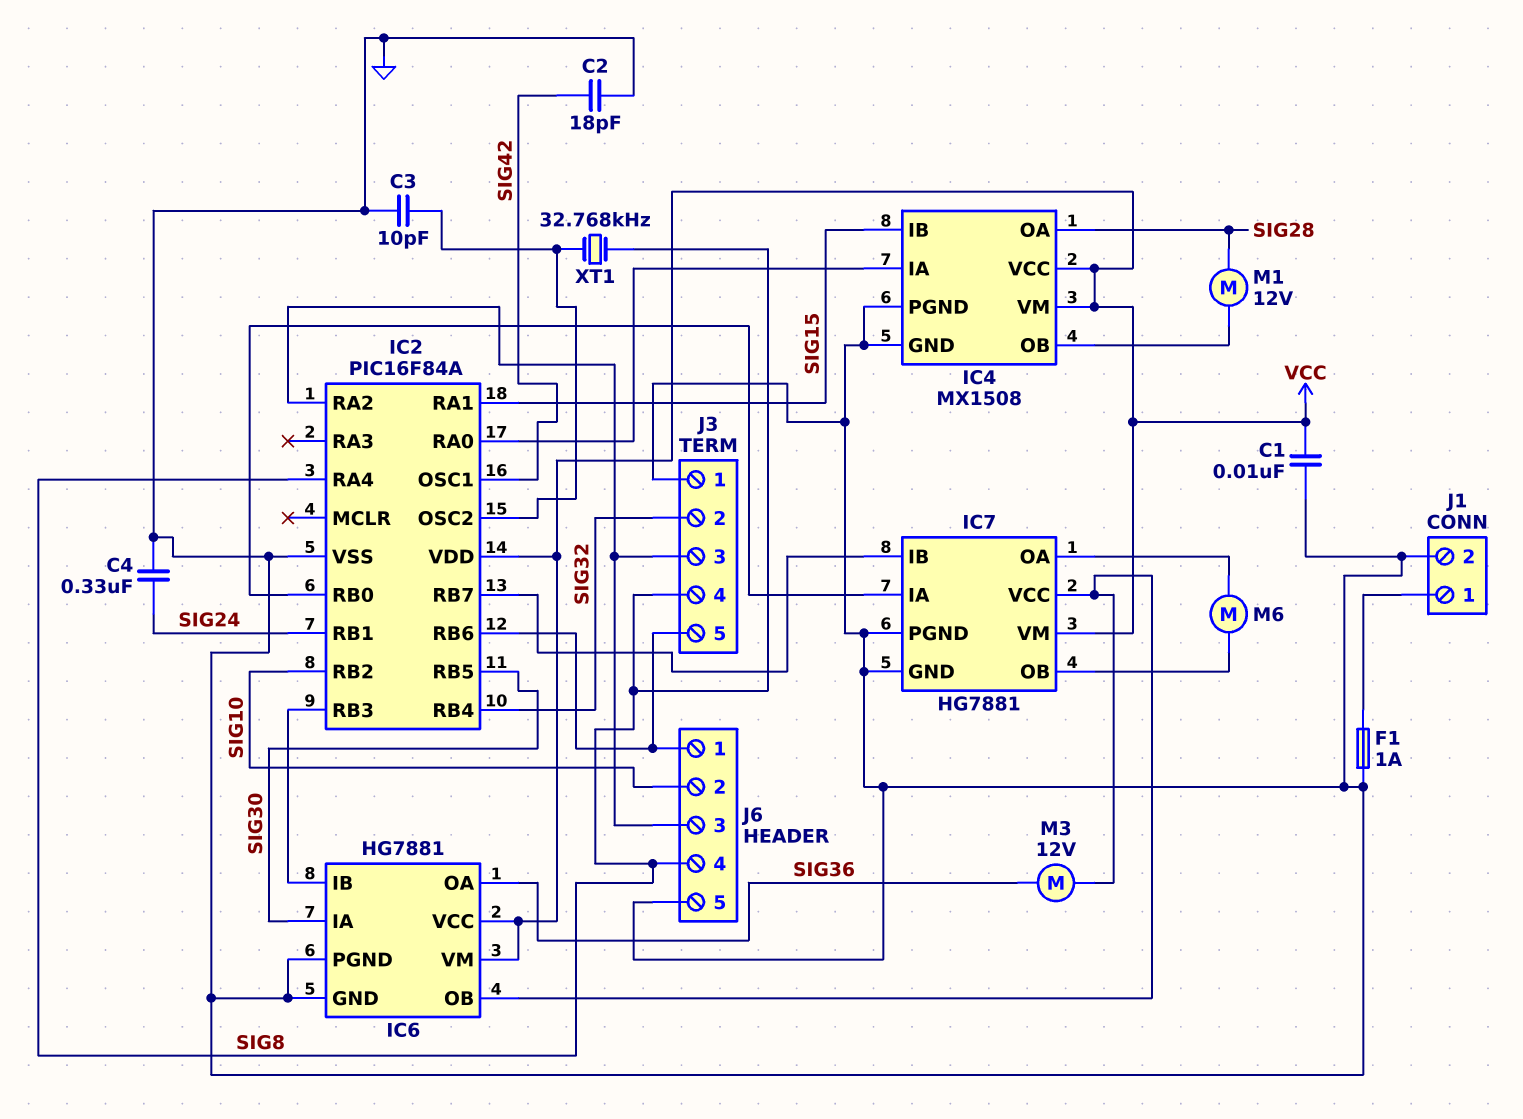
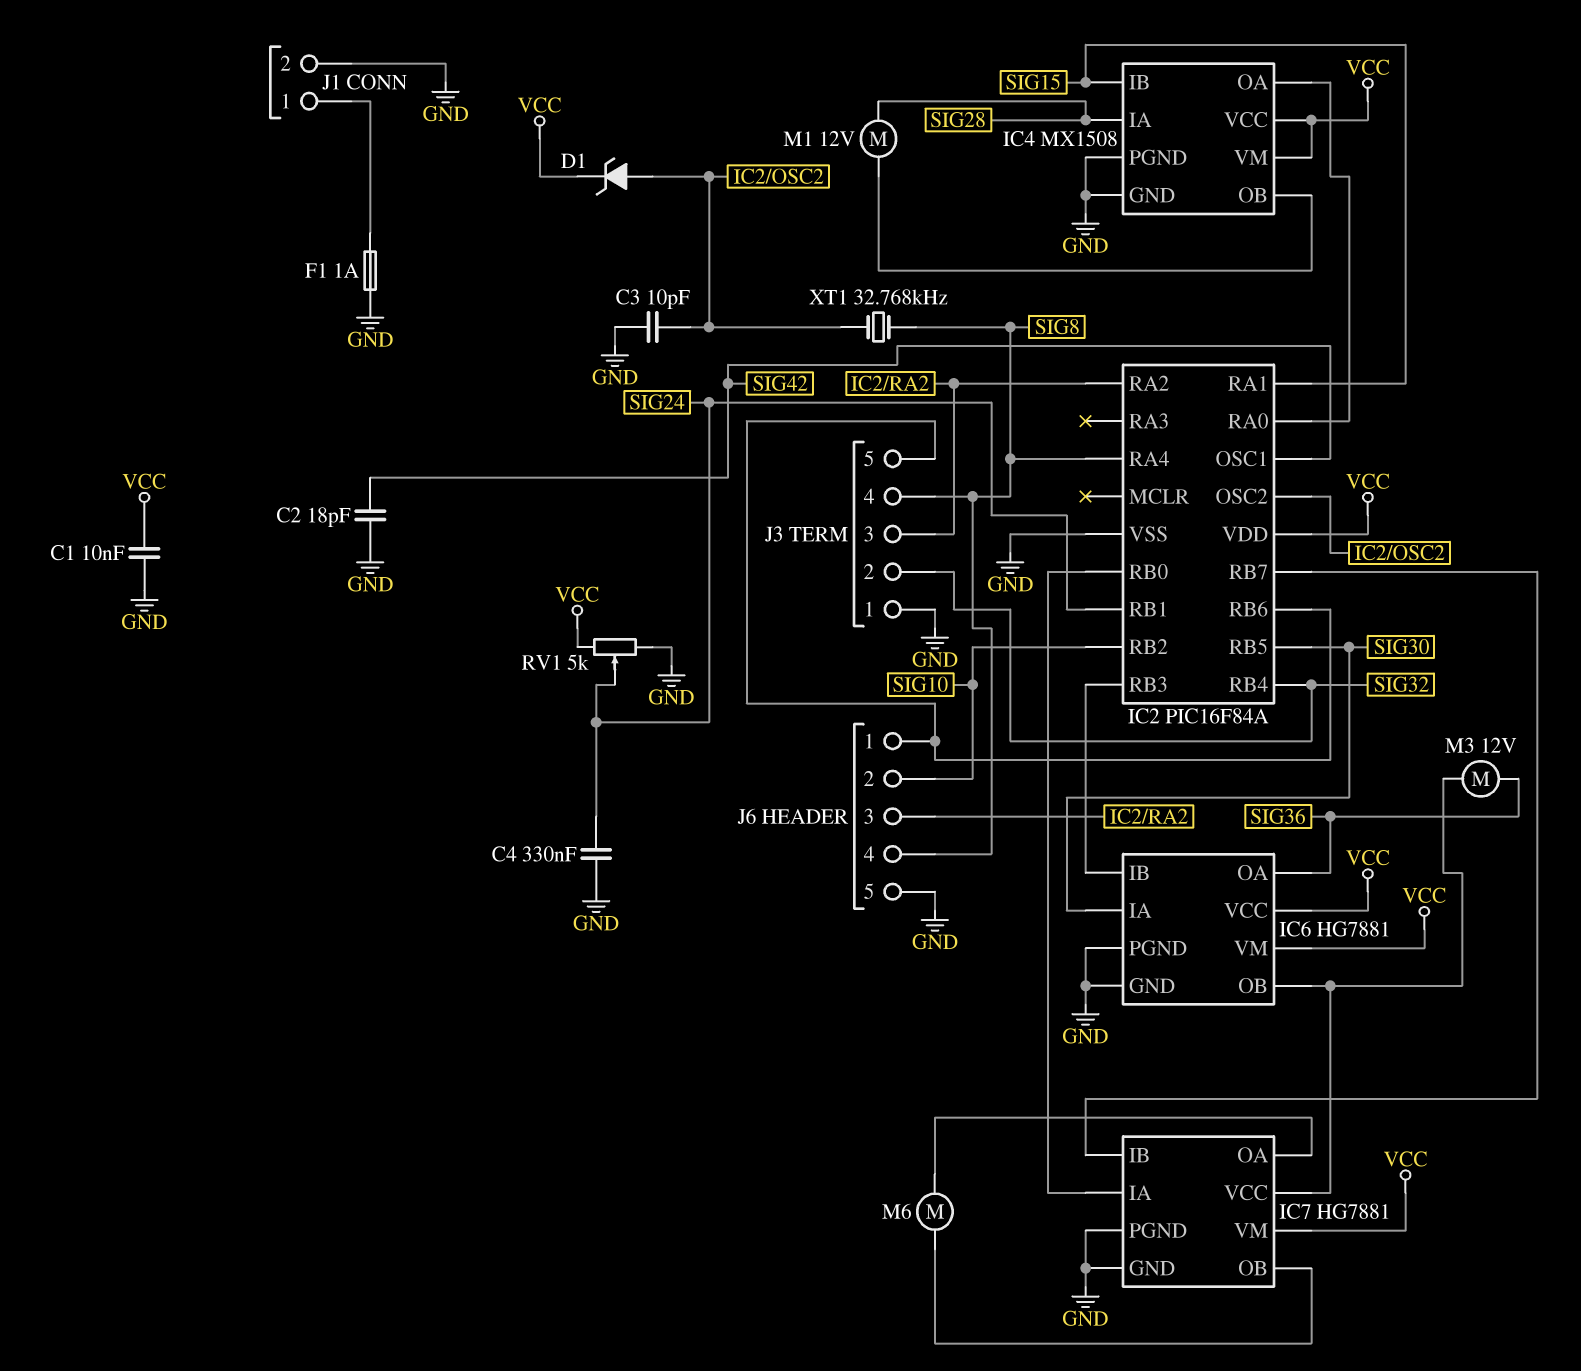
D1: none -> zener (A IC2/OSC2, K VCC)
IC4 pin IA: IC2/RA0 -> SIG28
IC4 pin OA: SIG28 -> IC2/RA0
RV1: none -> 5k (GND, VCC, wiper SIG24)

